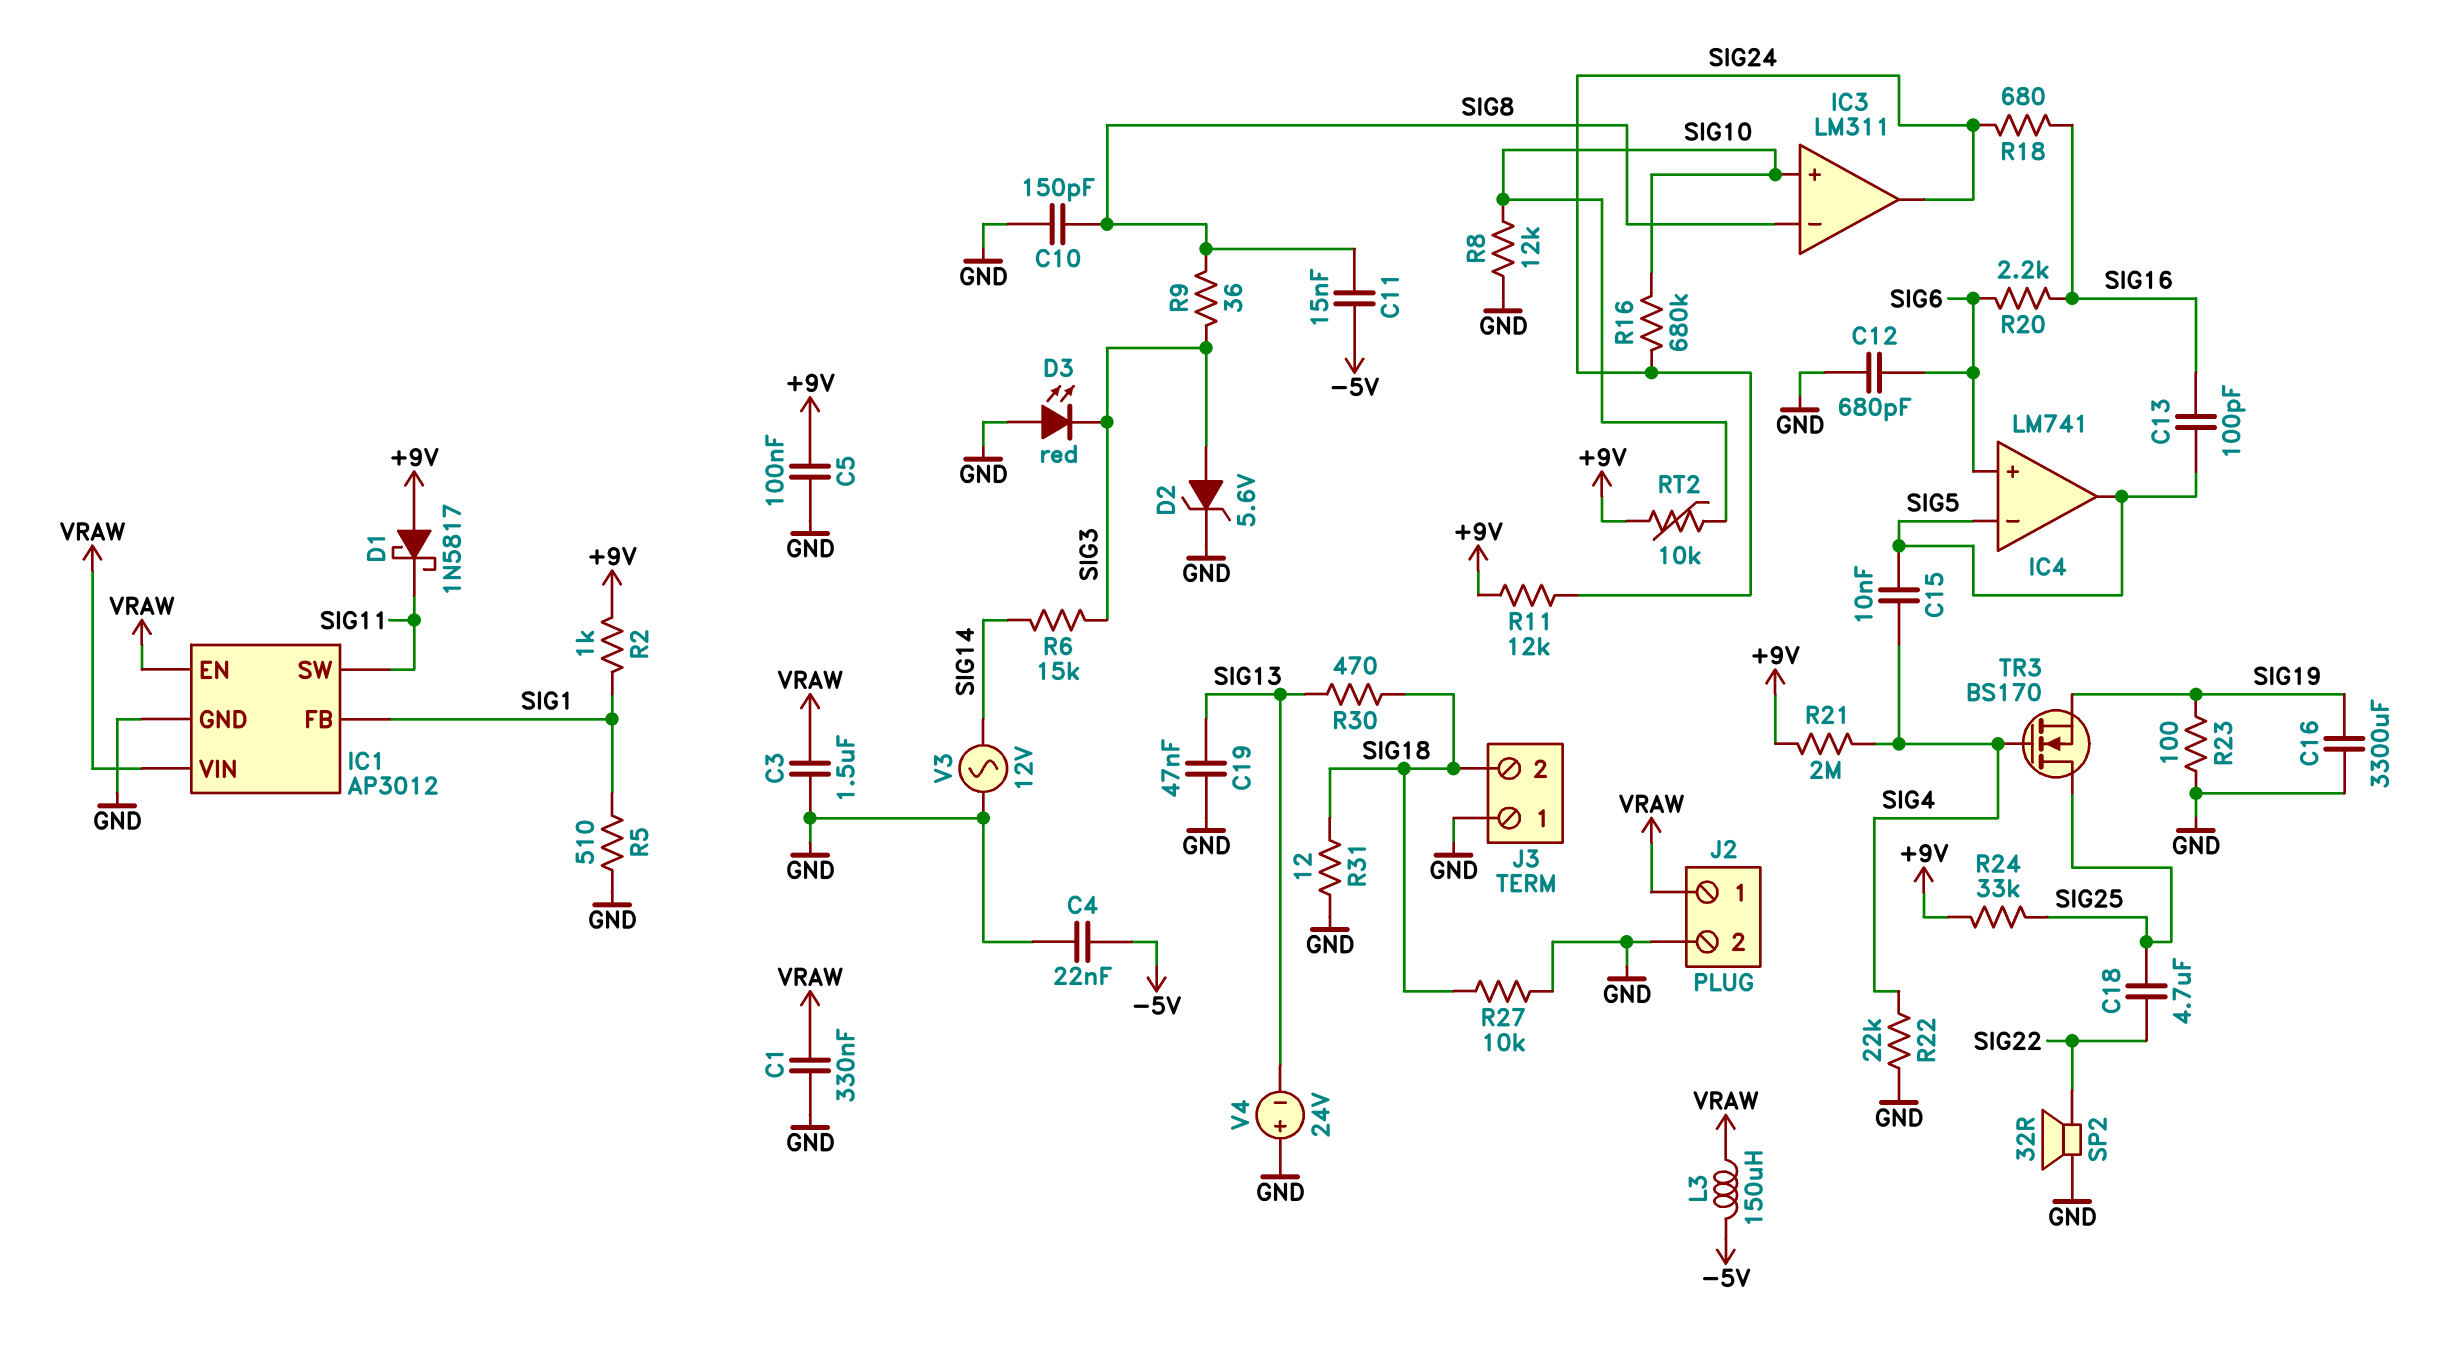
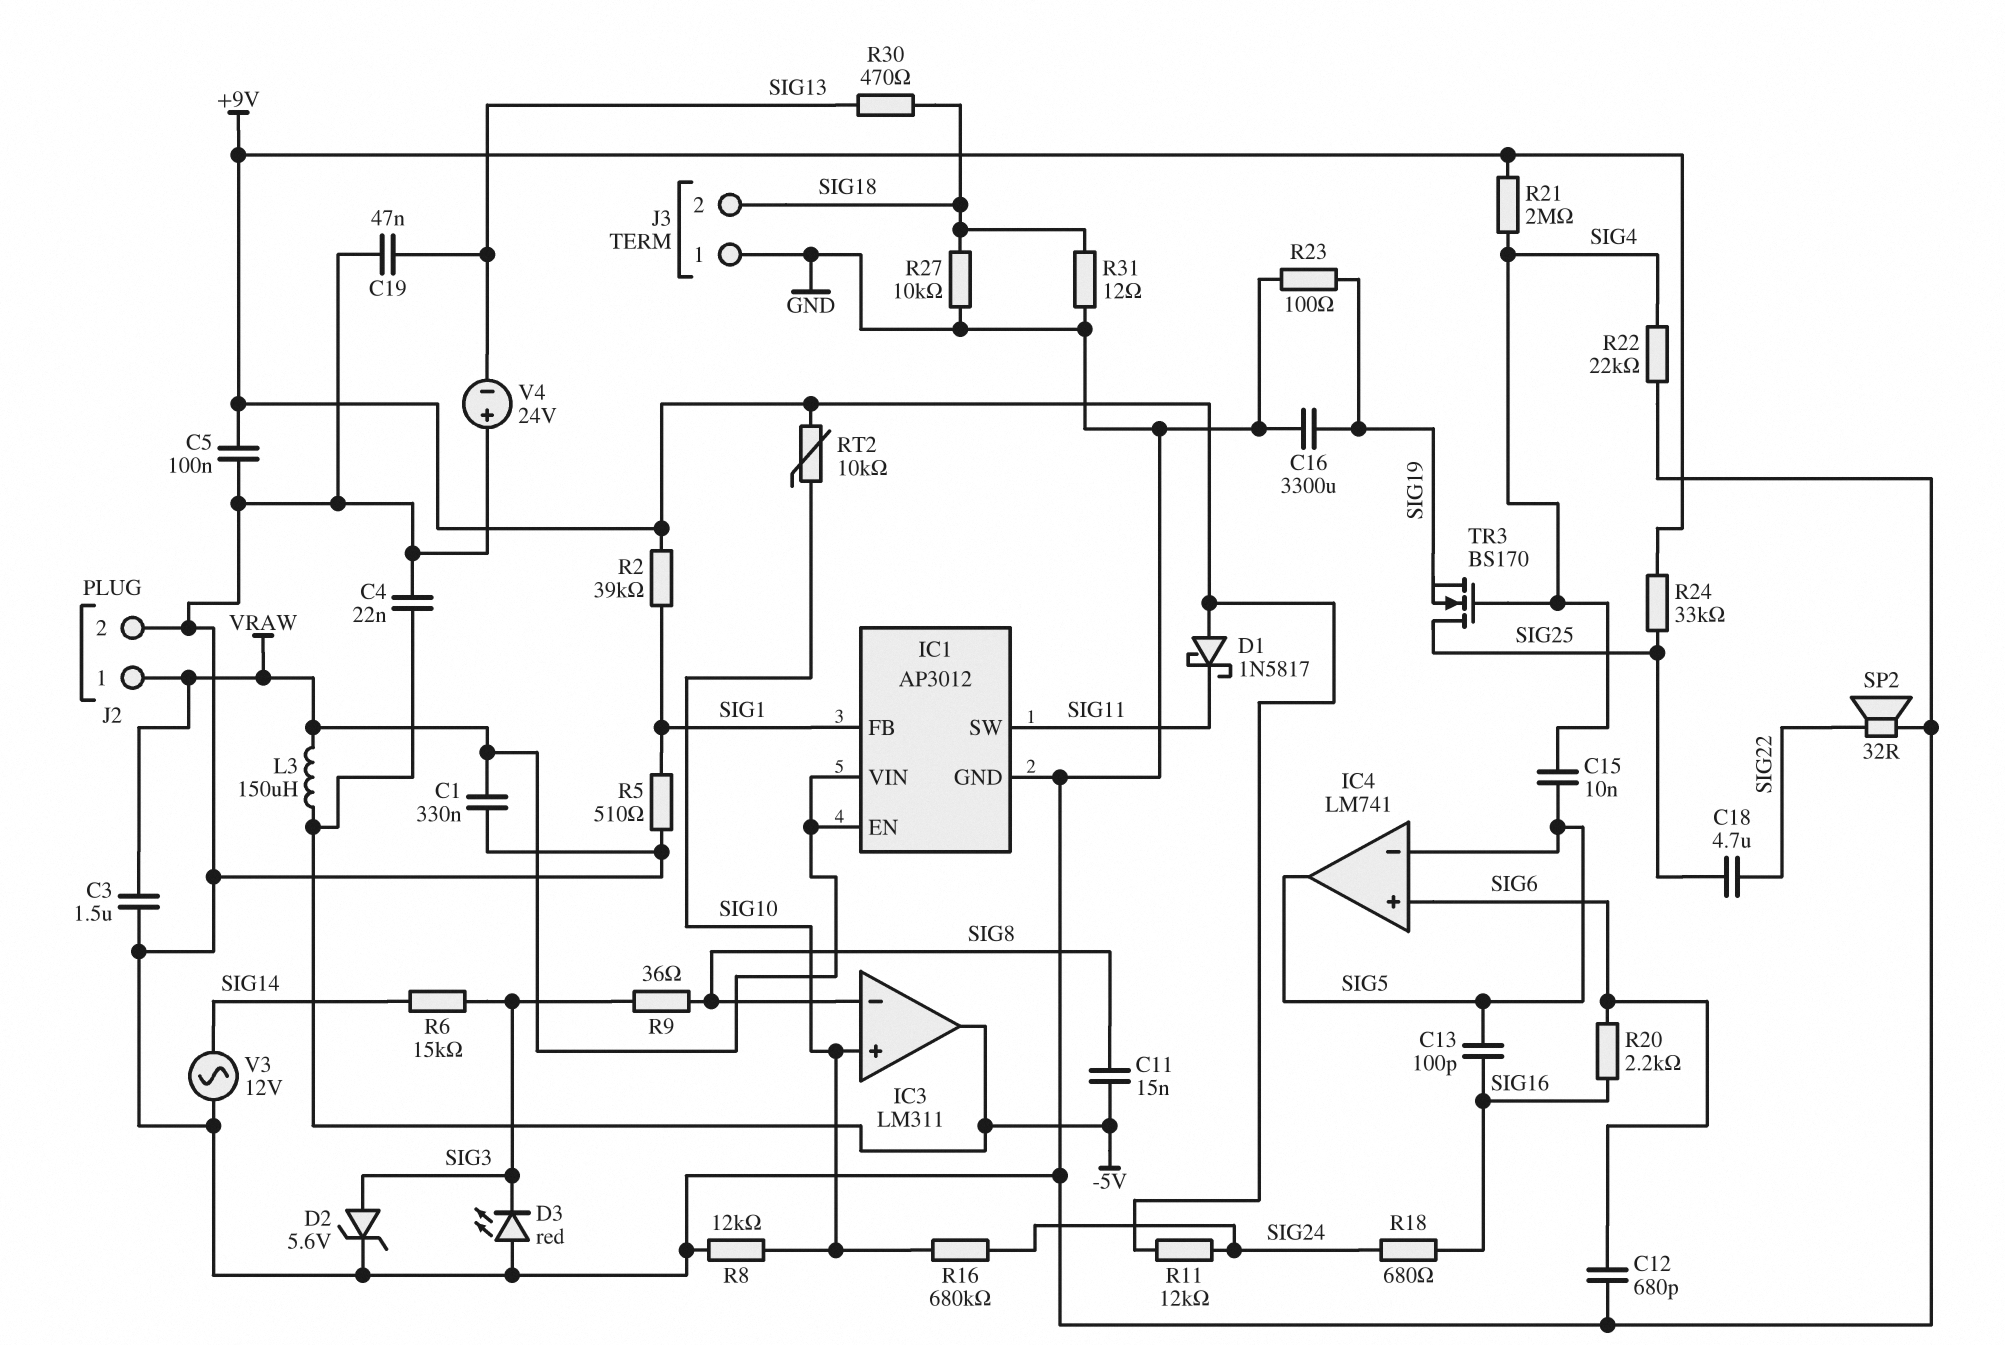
C10: 150pF (GND, SIG8) -> none
IC3 pin out: SIG24 -> -5V
R2: 1k (+9V, SIG1) -> 39k (+9V, SIG1)

